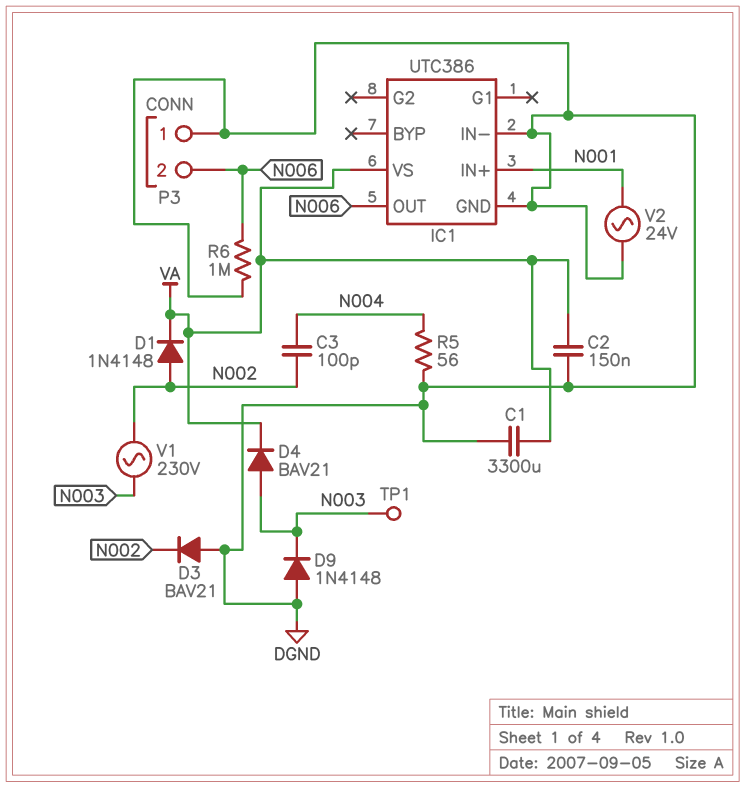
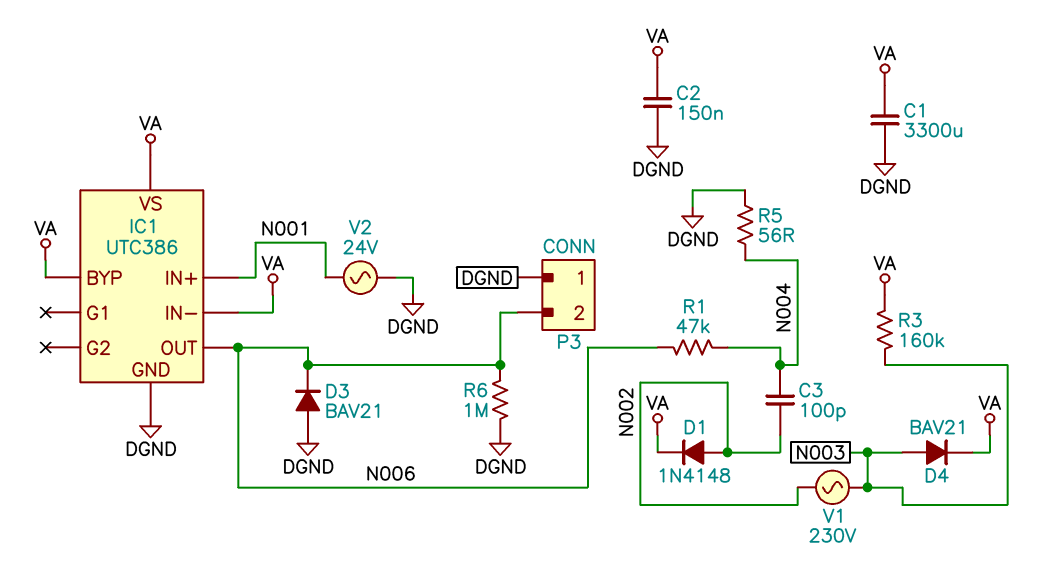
D3: diode BAV21 (A DGND, K N002) -> diode BAV21 (A DGND, K N006)
D9: diode 1N4148 (A DGND, K N003) -> none
IC1 pin BYP: none -> VA
IC1 pin IN-: DGND -> VA
R1: none -> 47k (N004, N006)
R3: none -> 160k (N003, VA)
TP1: test point (N003) -> none

